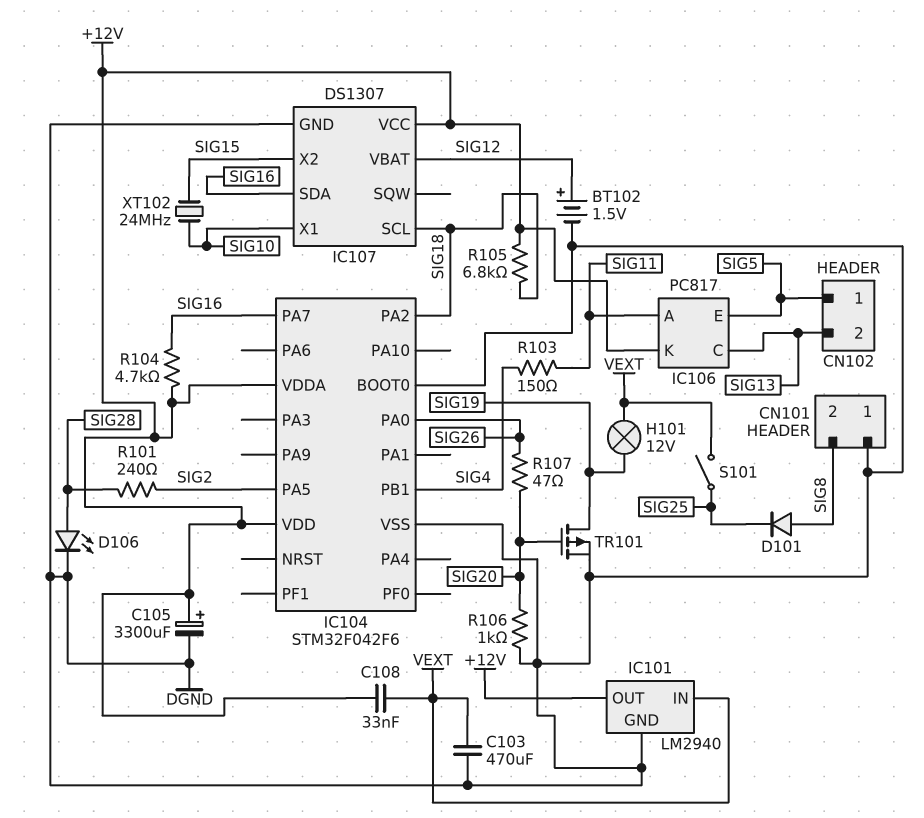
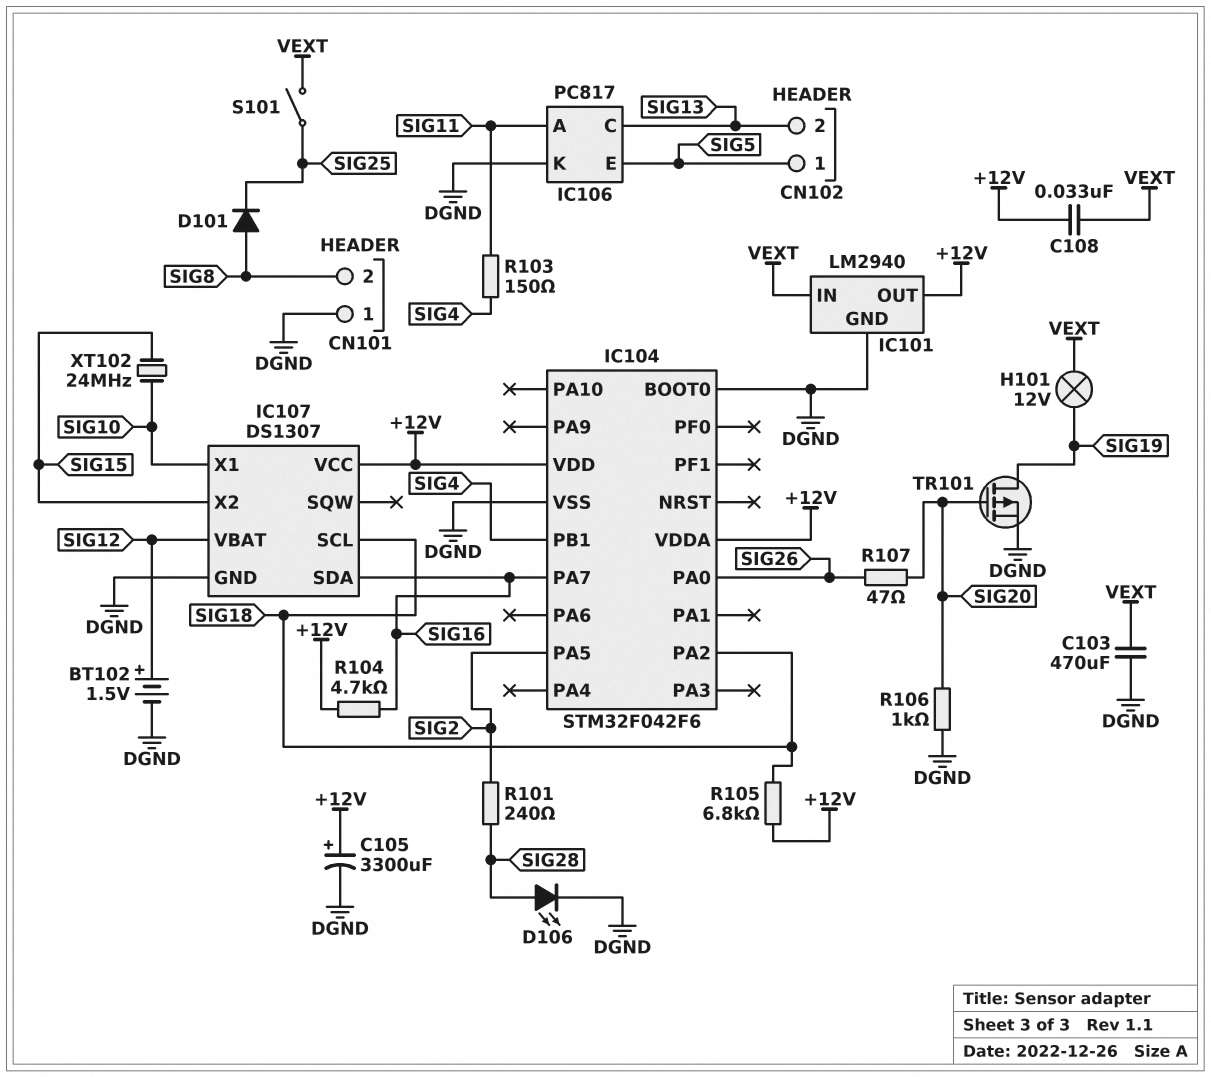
IC106 pin K: +12V -> DGND

